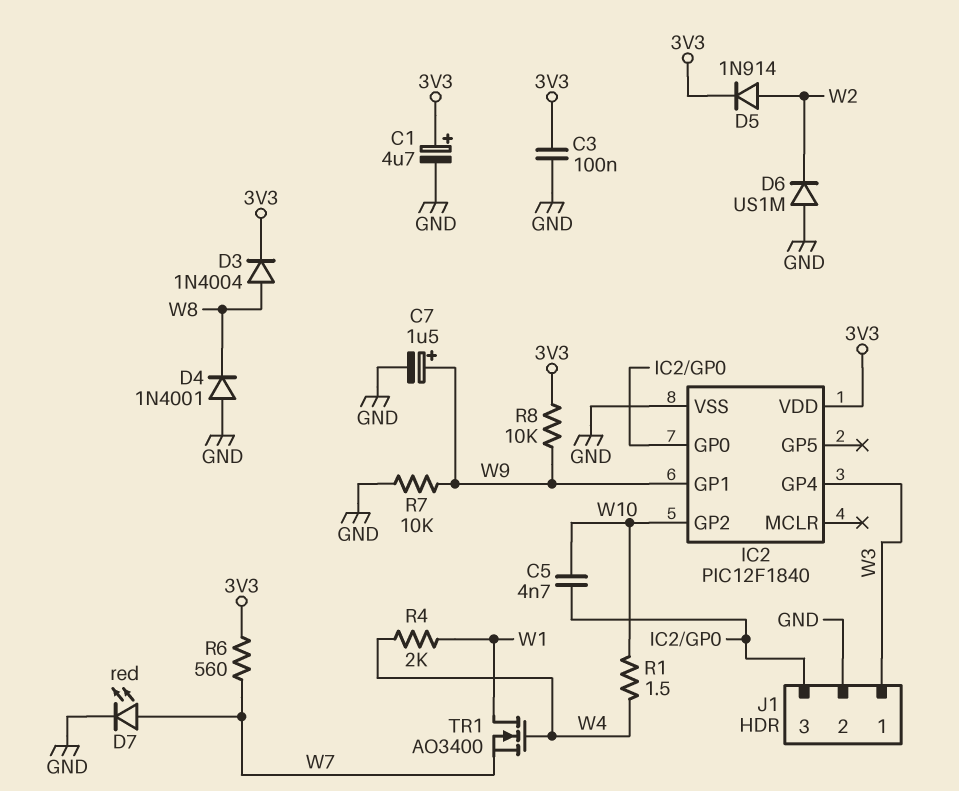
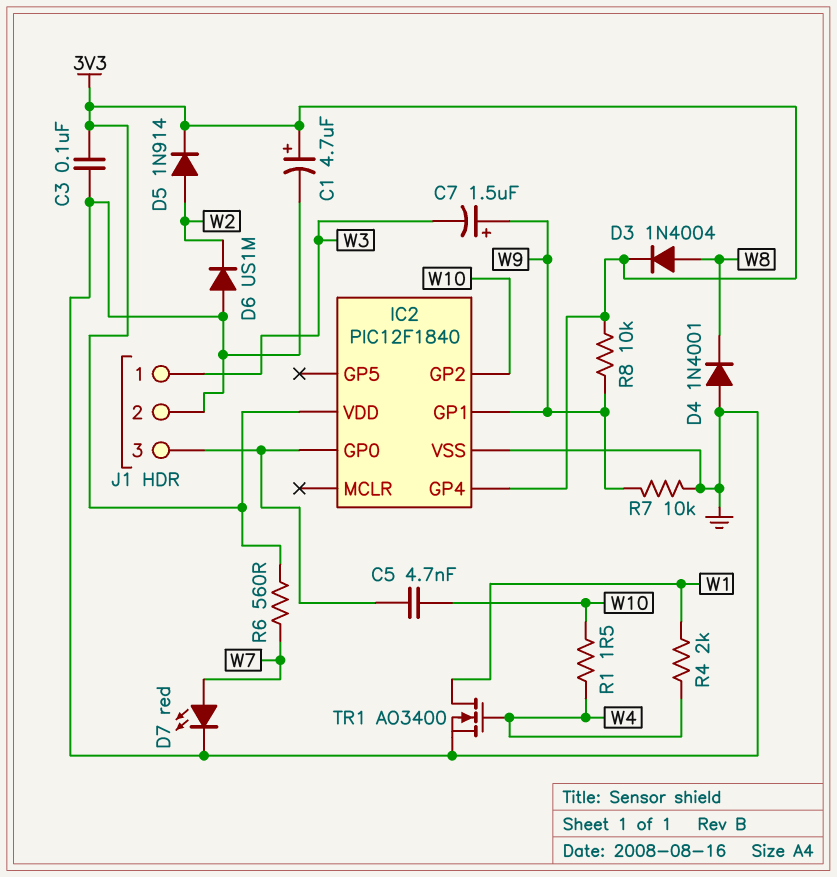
C7: 1.5uF (plus W9, minus GND) -> 1.5uF (plus W9, minus W3)
IC2 pin GP4: W3 -> 3V3
TR1: NMOS AO3400 (G W4, D W1, S W7) -> NMOS AO3400 (G W4, D W1, S GND)

